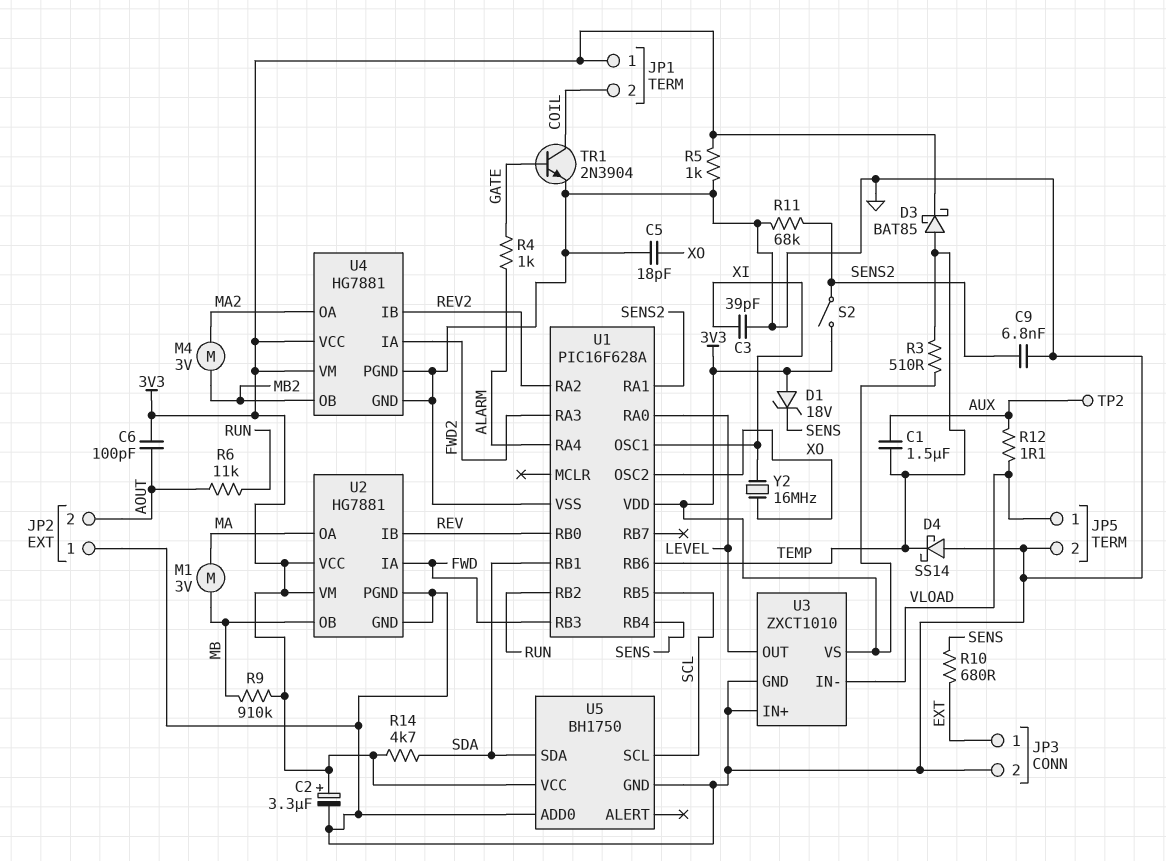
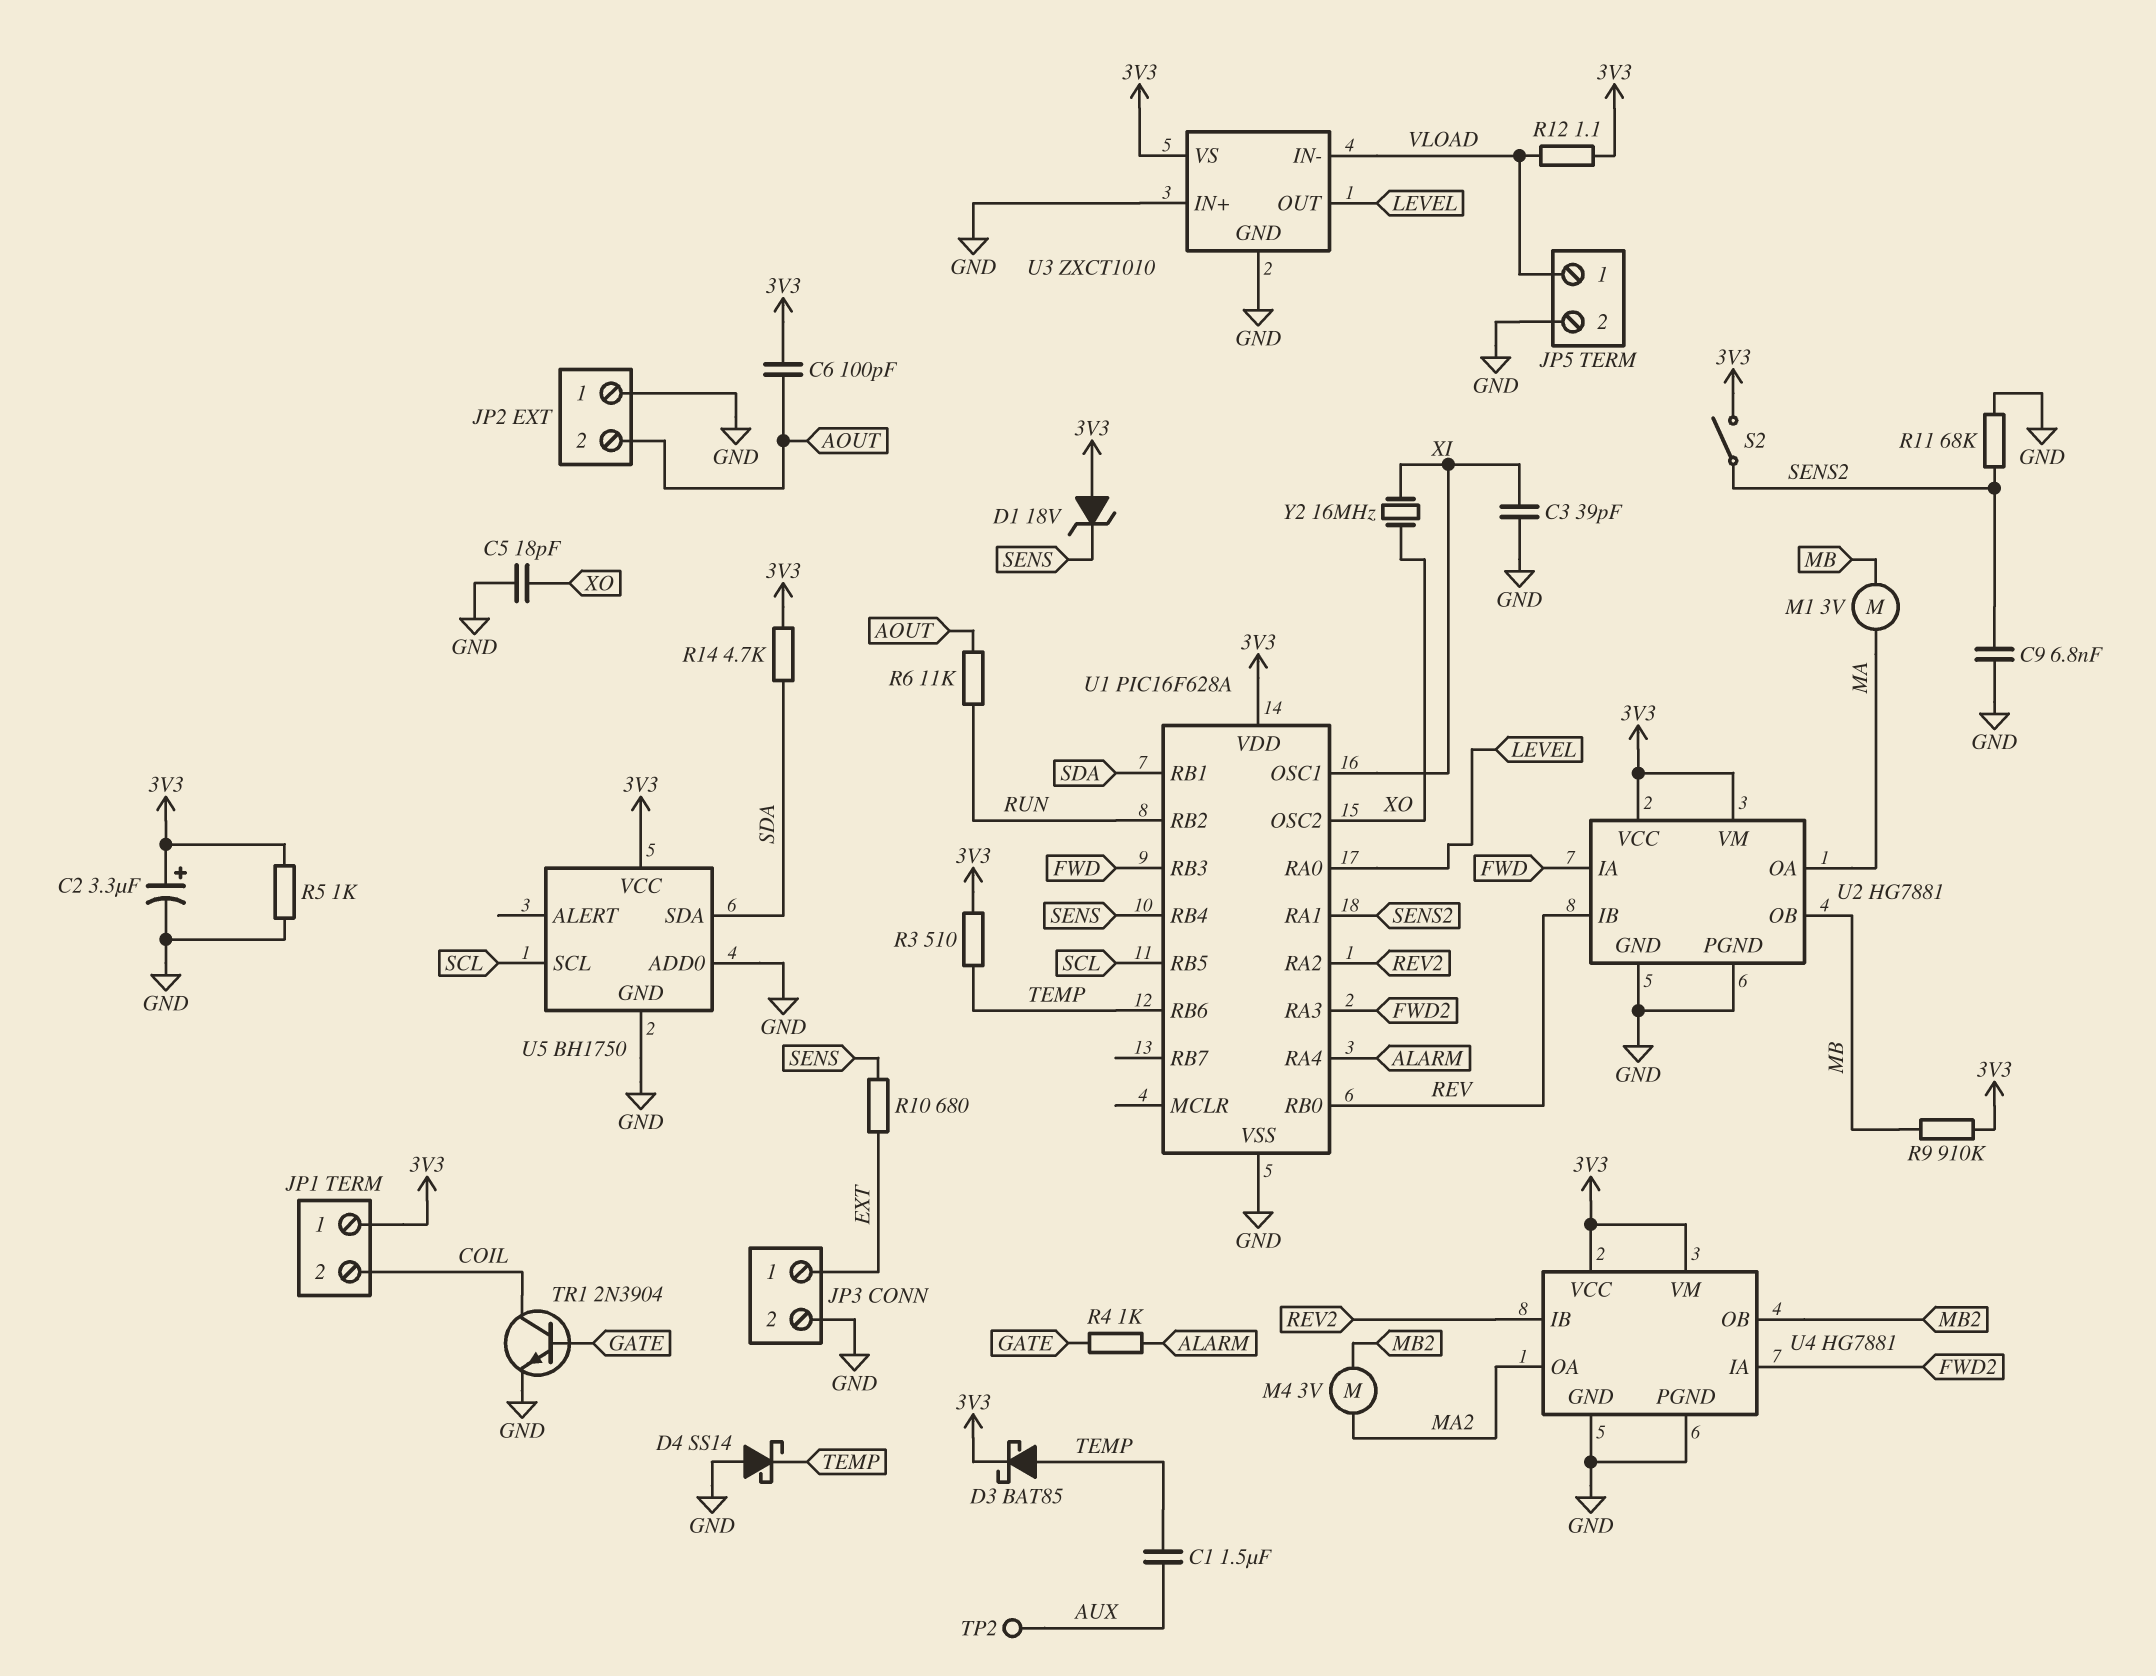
R12: 1.1 (AUX, VLOAD) -> 1.1 (3V3, VLOAD)

